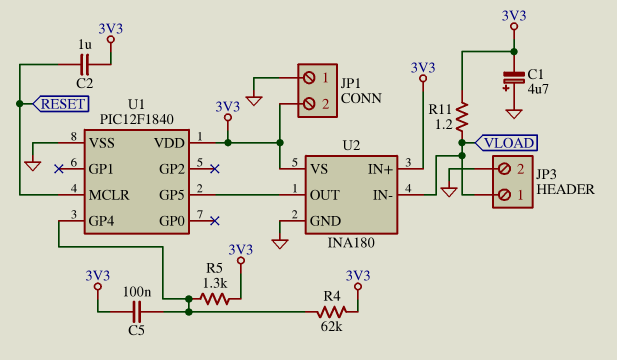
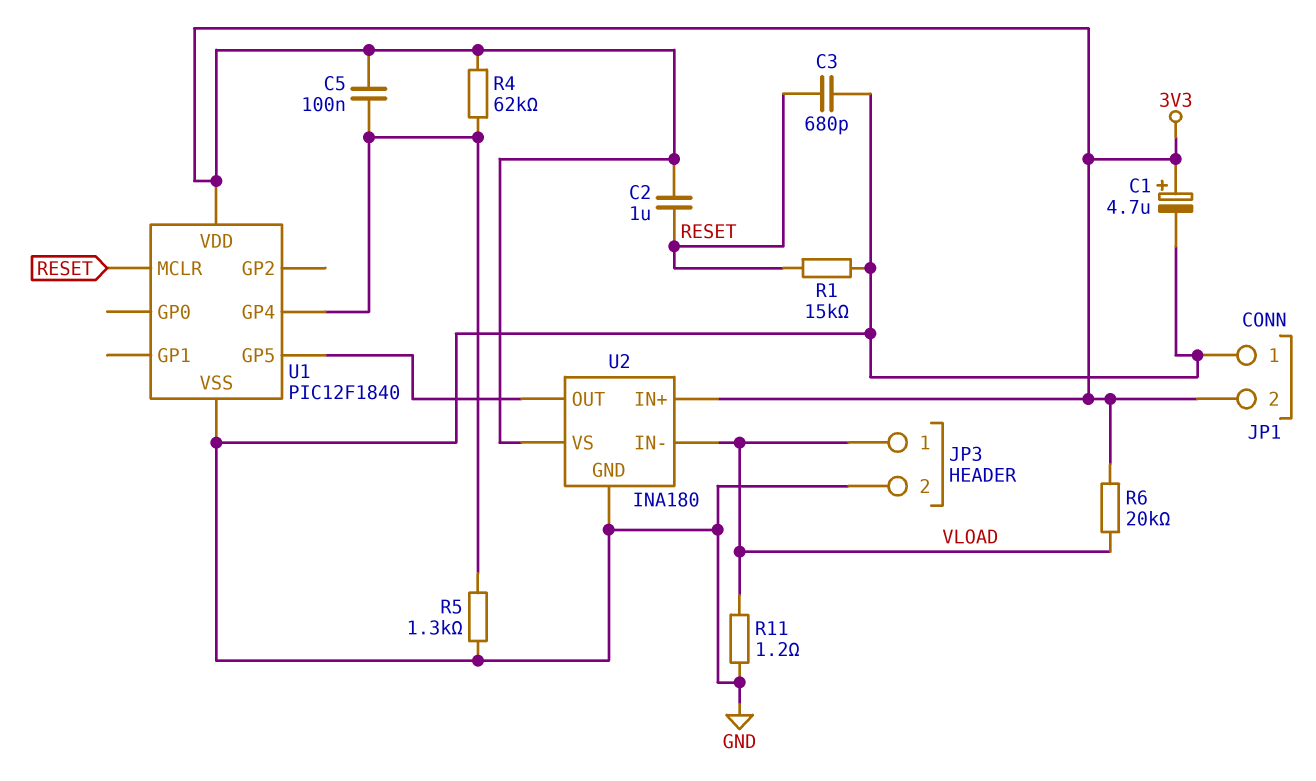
C1: 4.7uF (plus GND, minus 3V3) -> 4.7uF (plus 3V3, minus GND)
C3: none -> 680pF (GND, RESET)
R1: none -> 15k (GND, RESET)
R5: 1.3k (3V3, U1/GP4) -> 1.3k (GND, U1/GP4)
R6: none -> 20k (3V3, VLOAD)
R11: 1.2 (3V3, VLOAD) -> 1.2 (GND, VLOAD)

